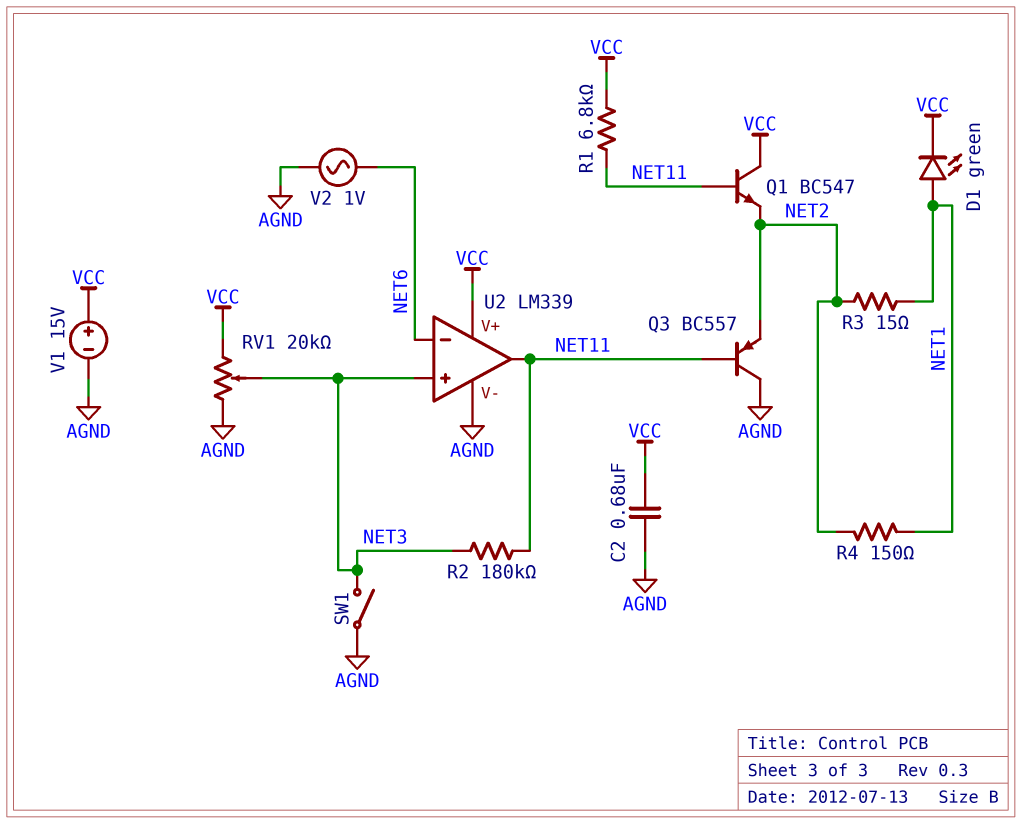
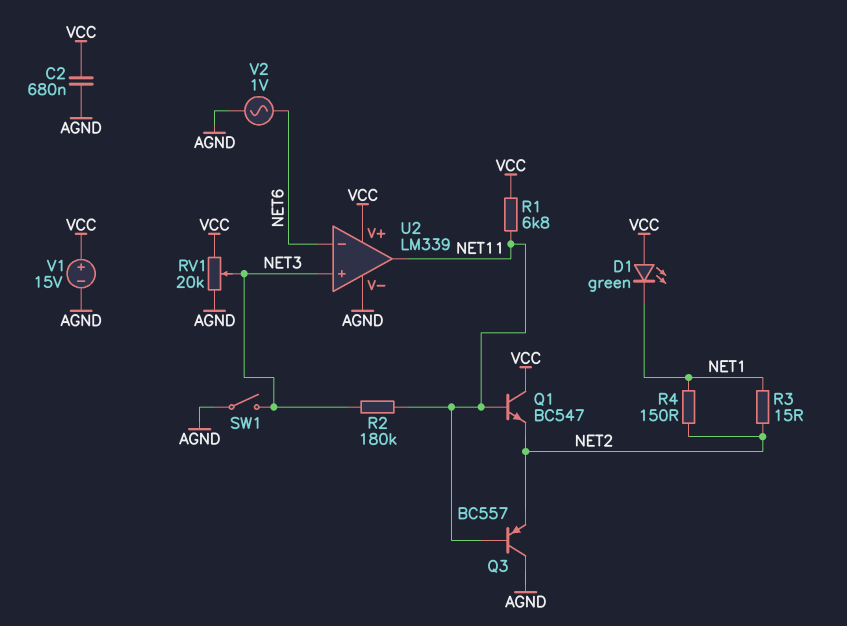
D1: LED green (A NET1, K VCC) -> LED green (A VCC, K NET1)

